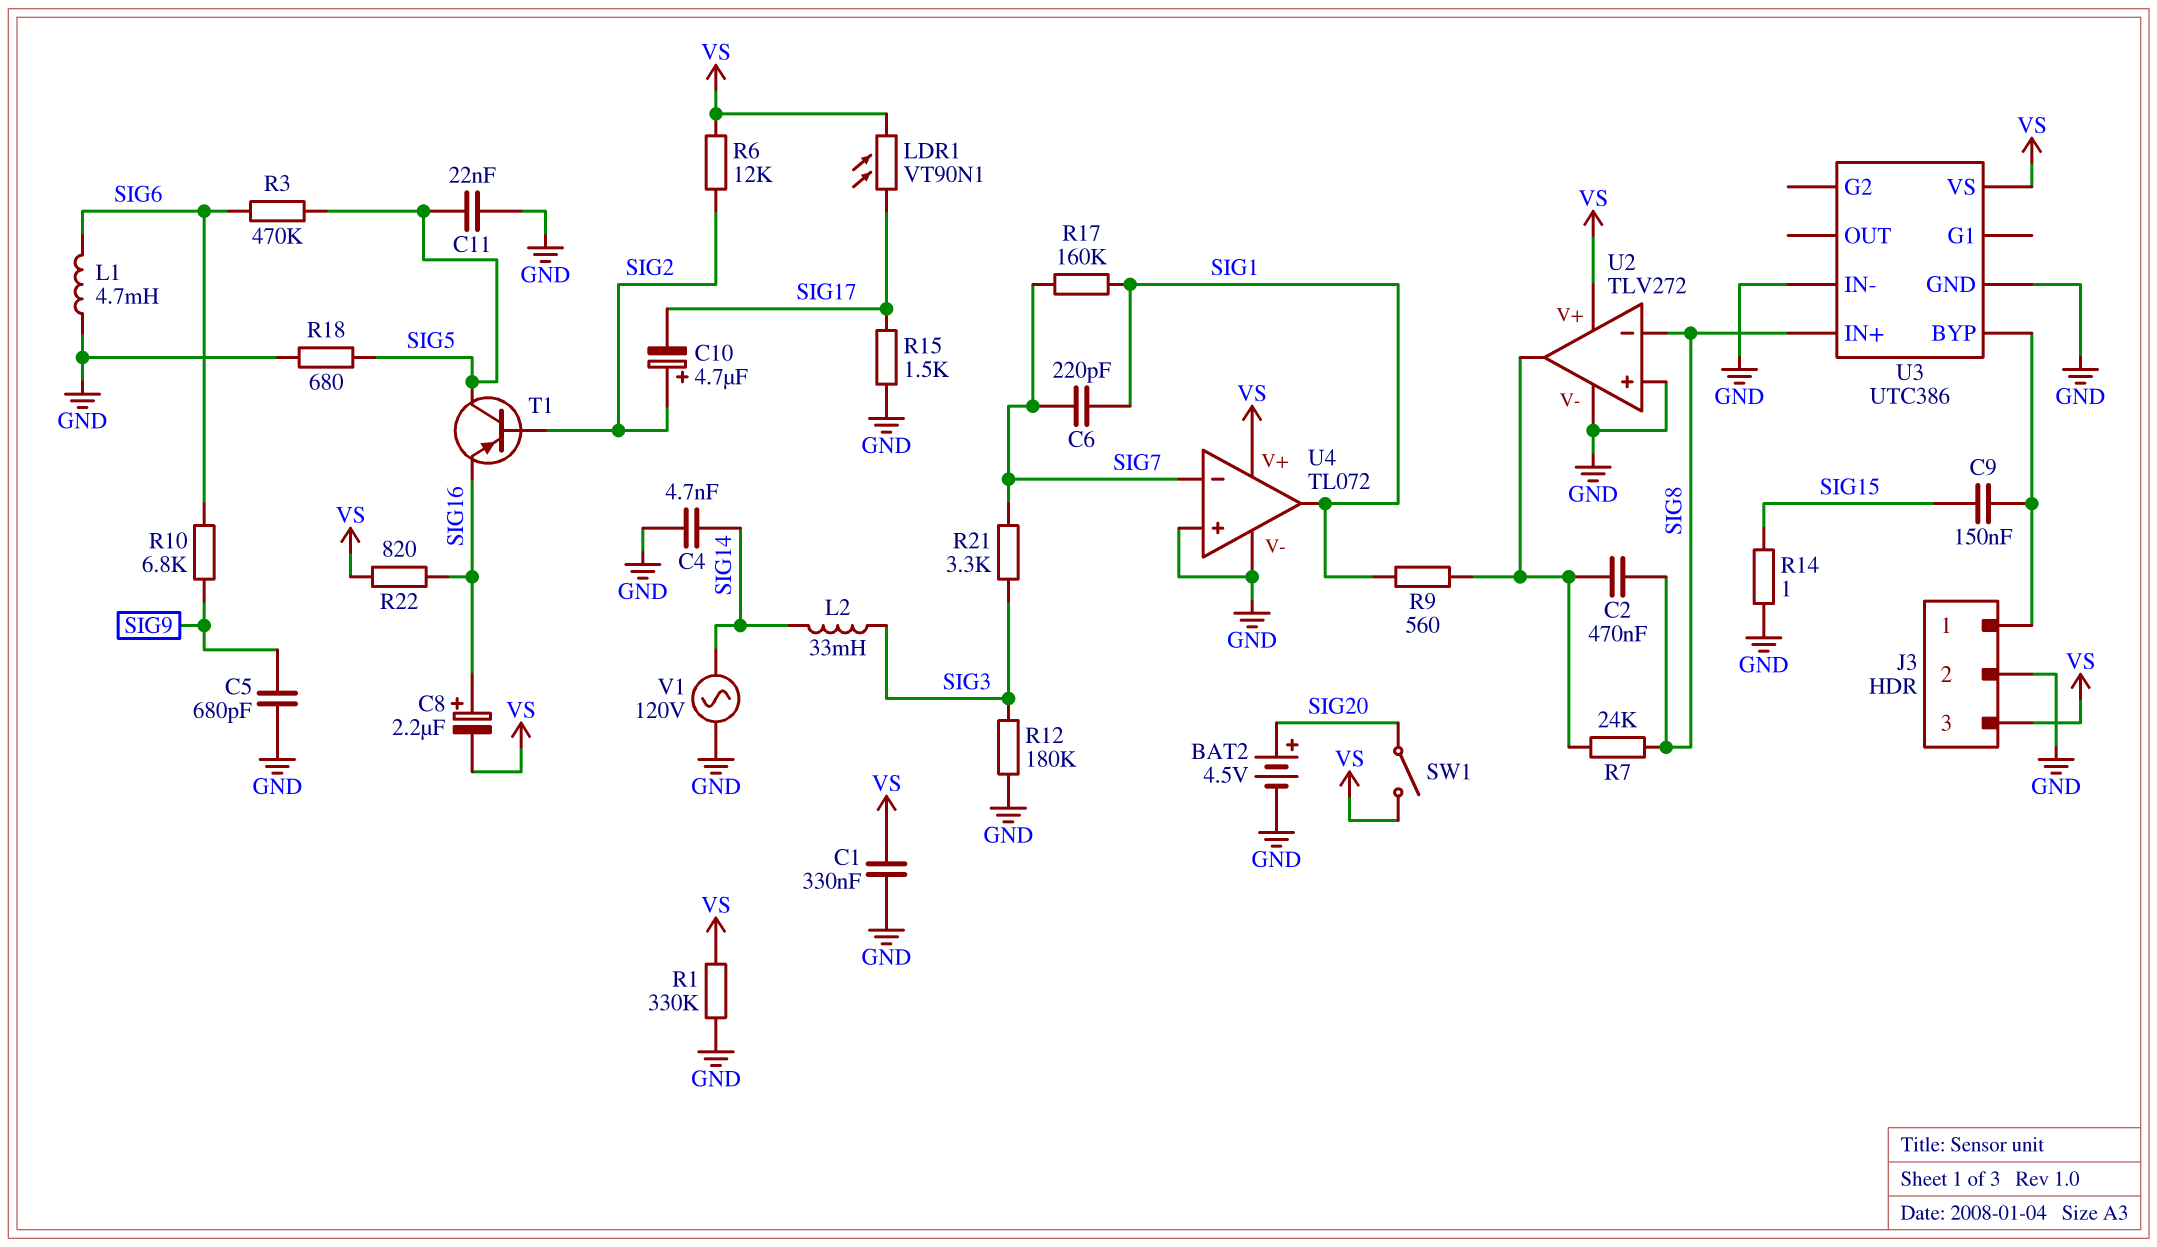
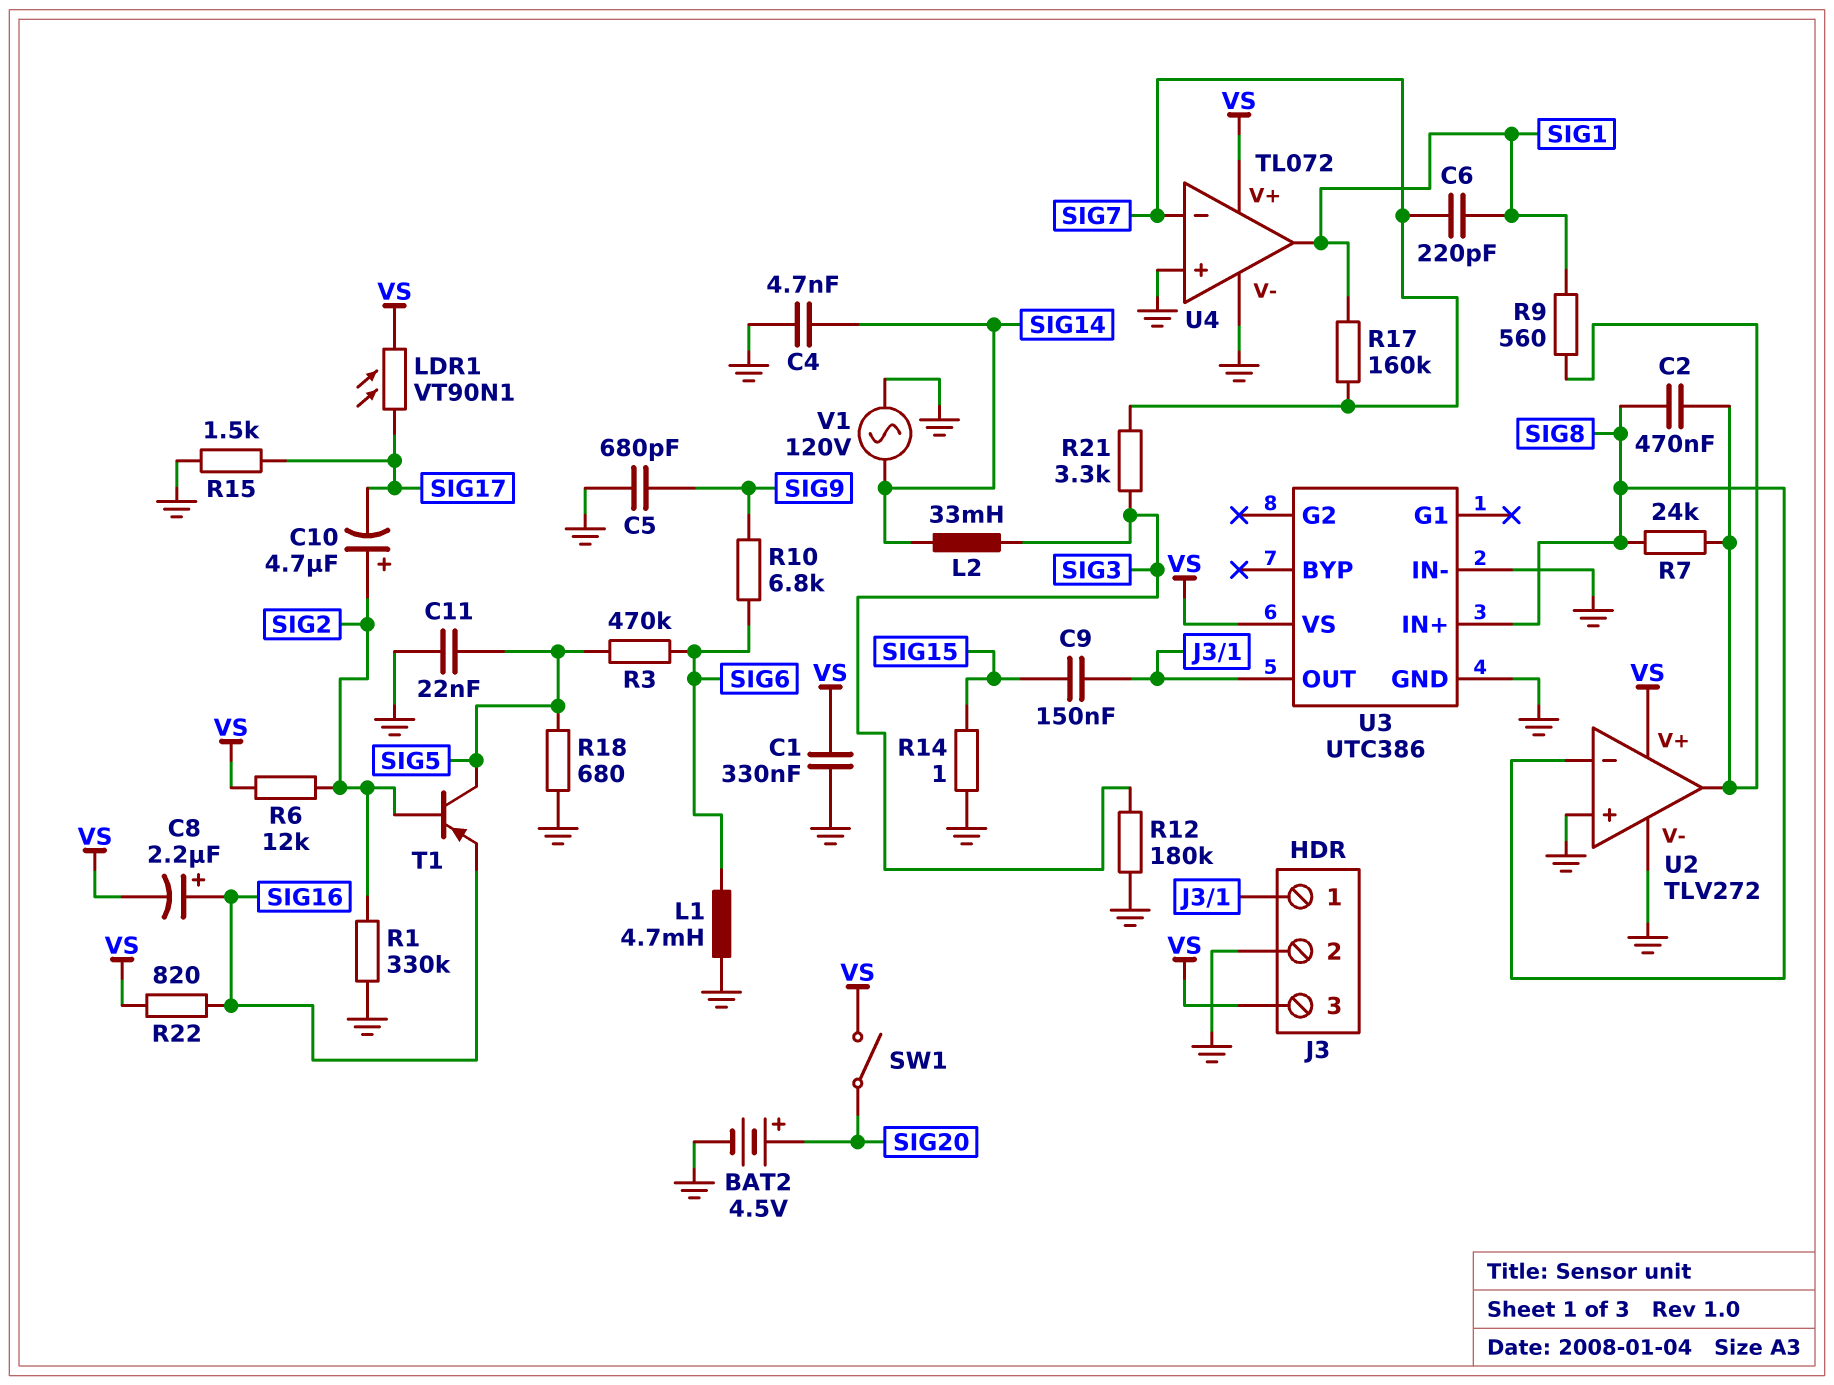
R1: 330k (GND, VS) -> 330k (GND, SIG2)
U3 pin BYP: J3/1 -> none
U3 pin OUT: none -> J3/1

